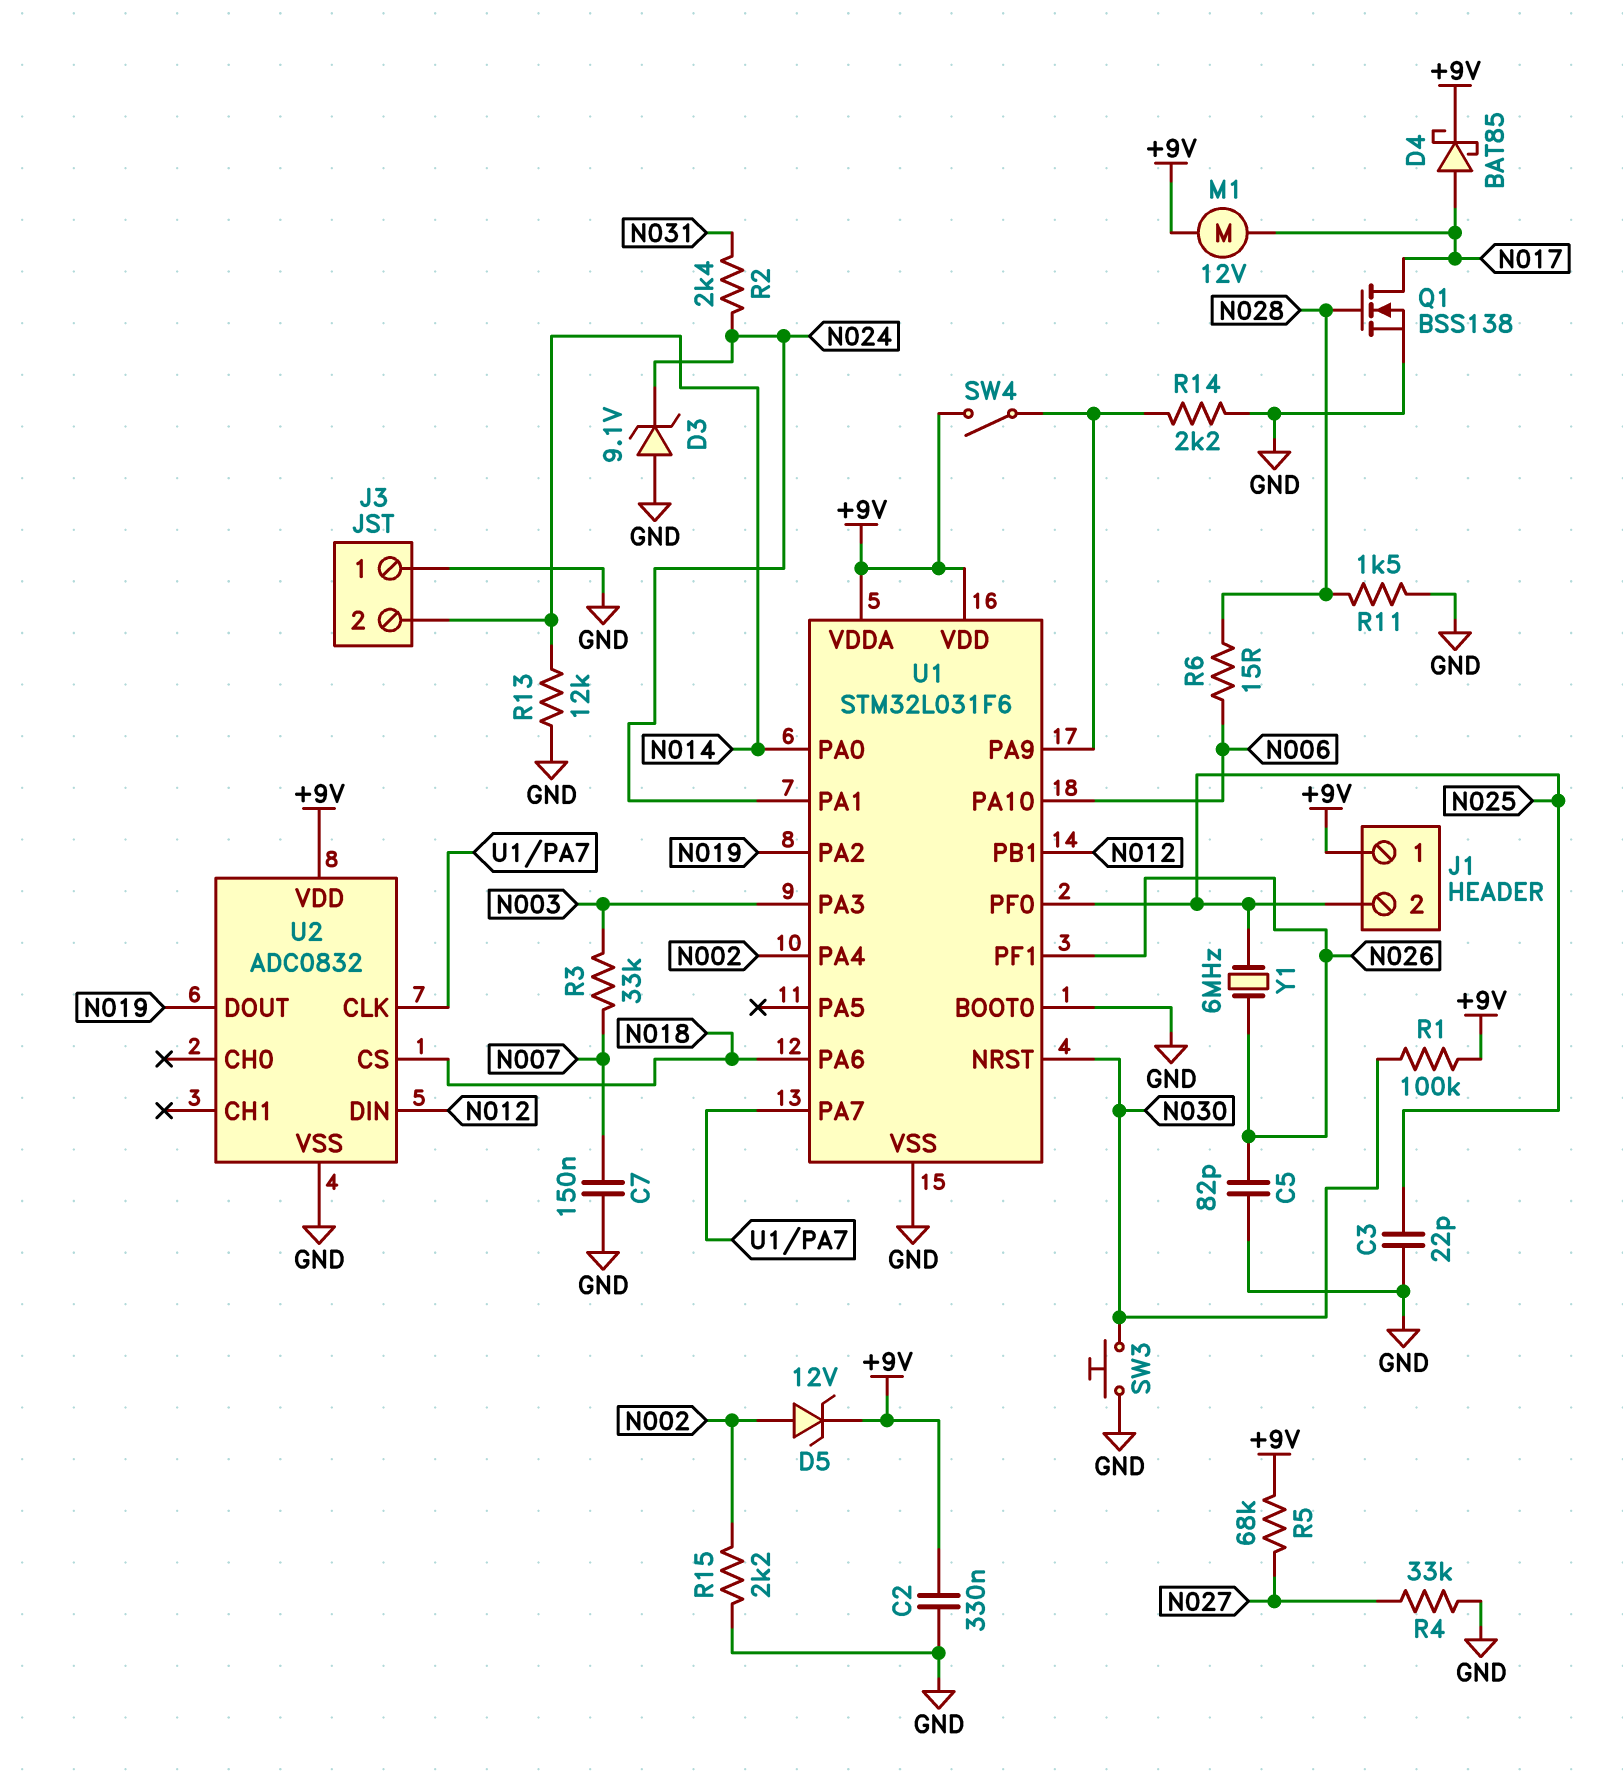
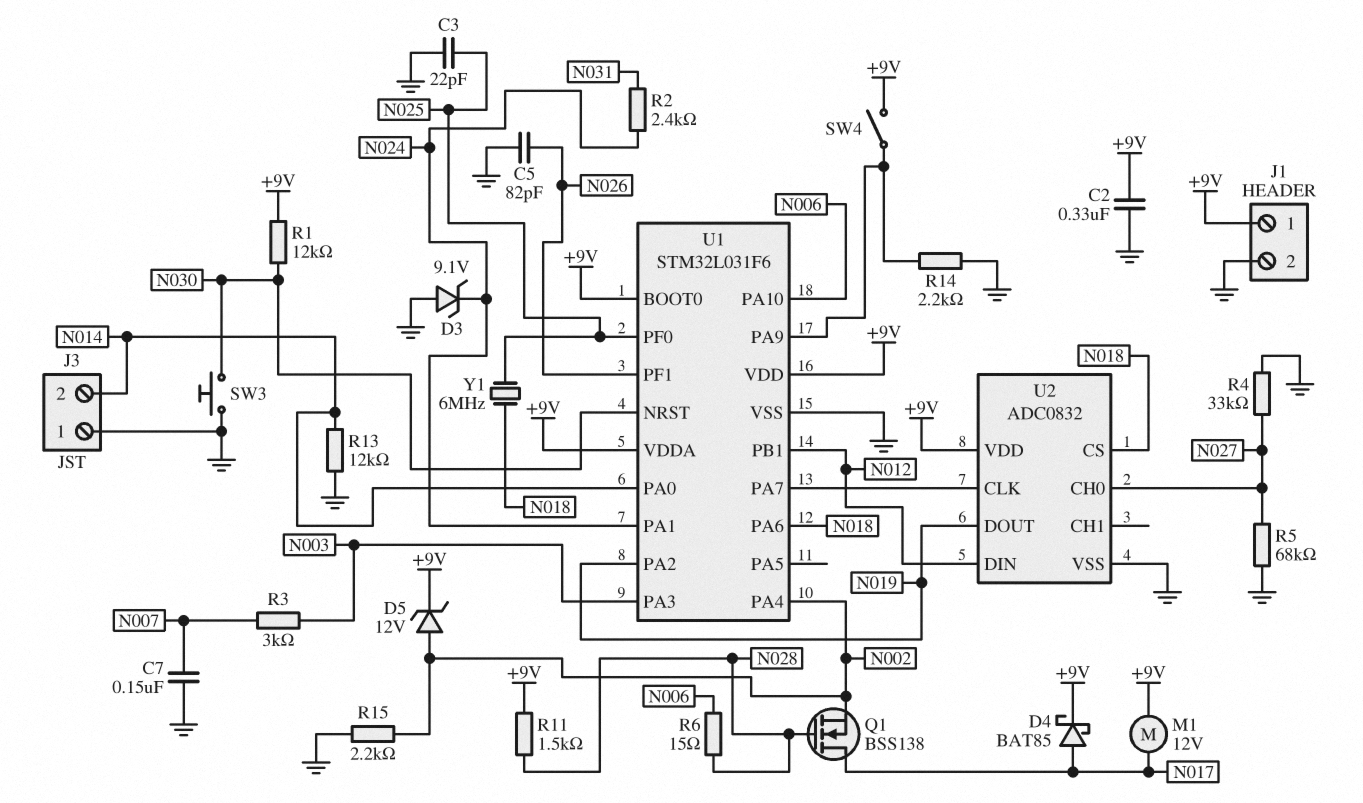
J1 pin 2: N025 -> GND
Q1: NMOS BSS138 (G N028, D N017, S GND) -> NMOS BSS138 (G N028, D N017, S N002)
R1: 100k (+9V, N030) -> 12k (+9V, N030)
R3: 33k (N003, N007) -> 3k (N003, N007)
R5: 68k (+9V, N027) -> 68k (GND, N027)
R11: 1.5k (GND, N028) -> 1.5k (+9V, N028)
U1 pin BOOT0: GND -> +9V
U2 pin CH0: none -> N027
Y1: 6MHz (N025, N026) -> 6MHz (N018, N025)

